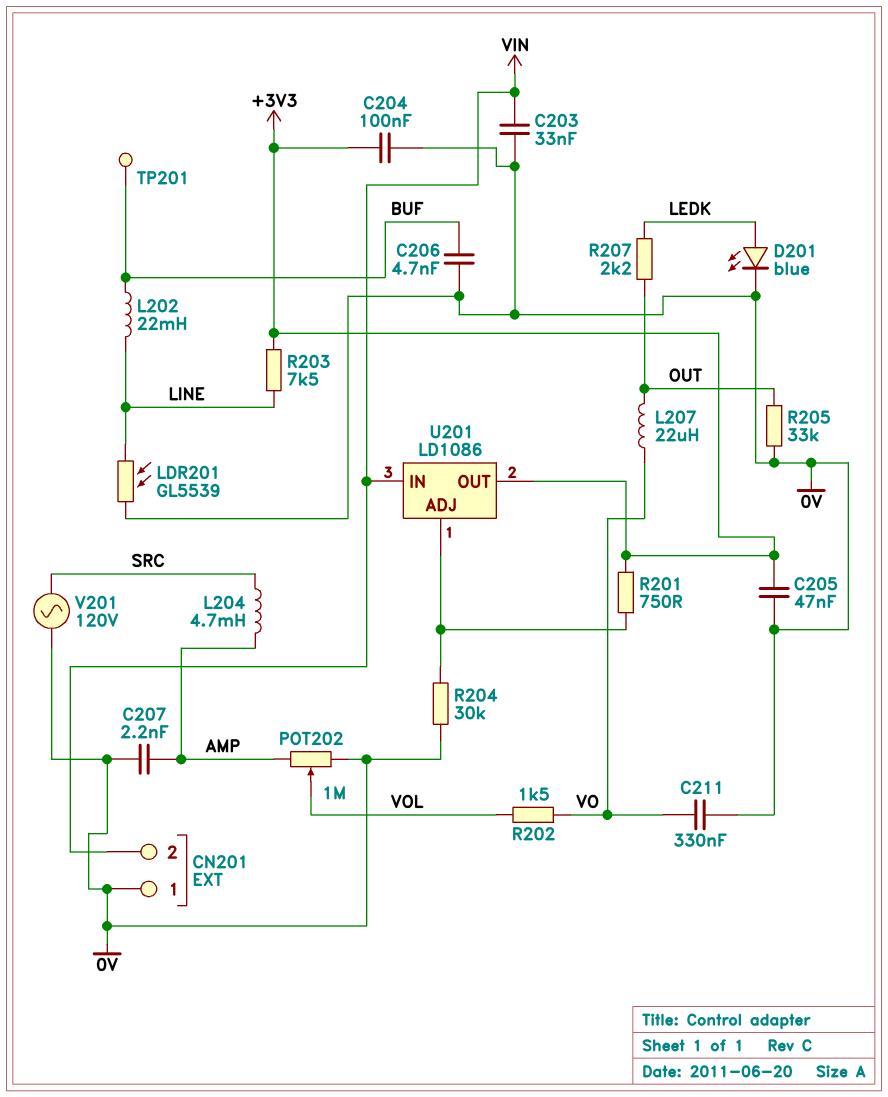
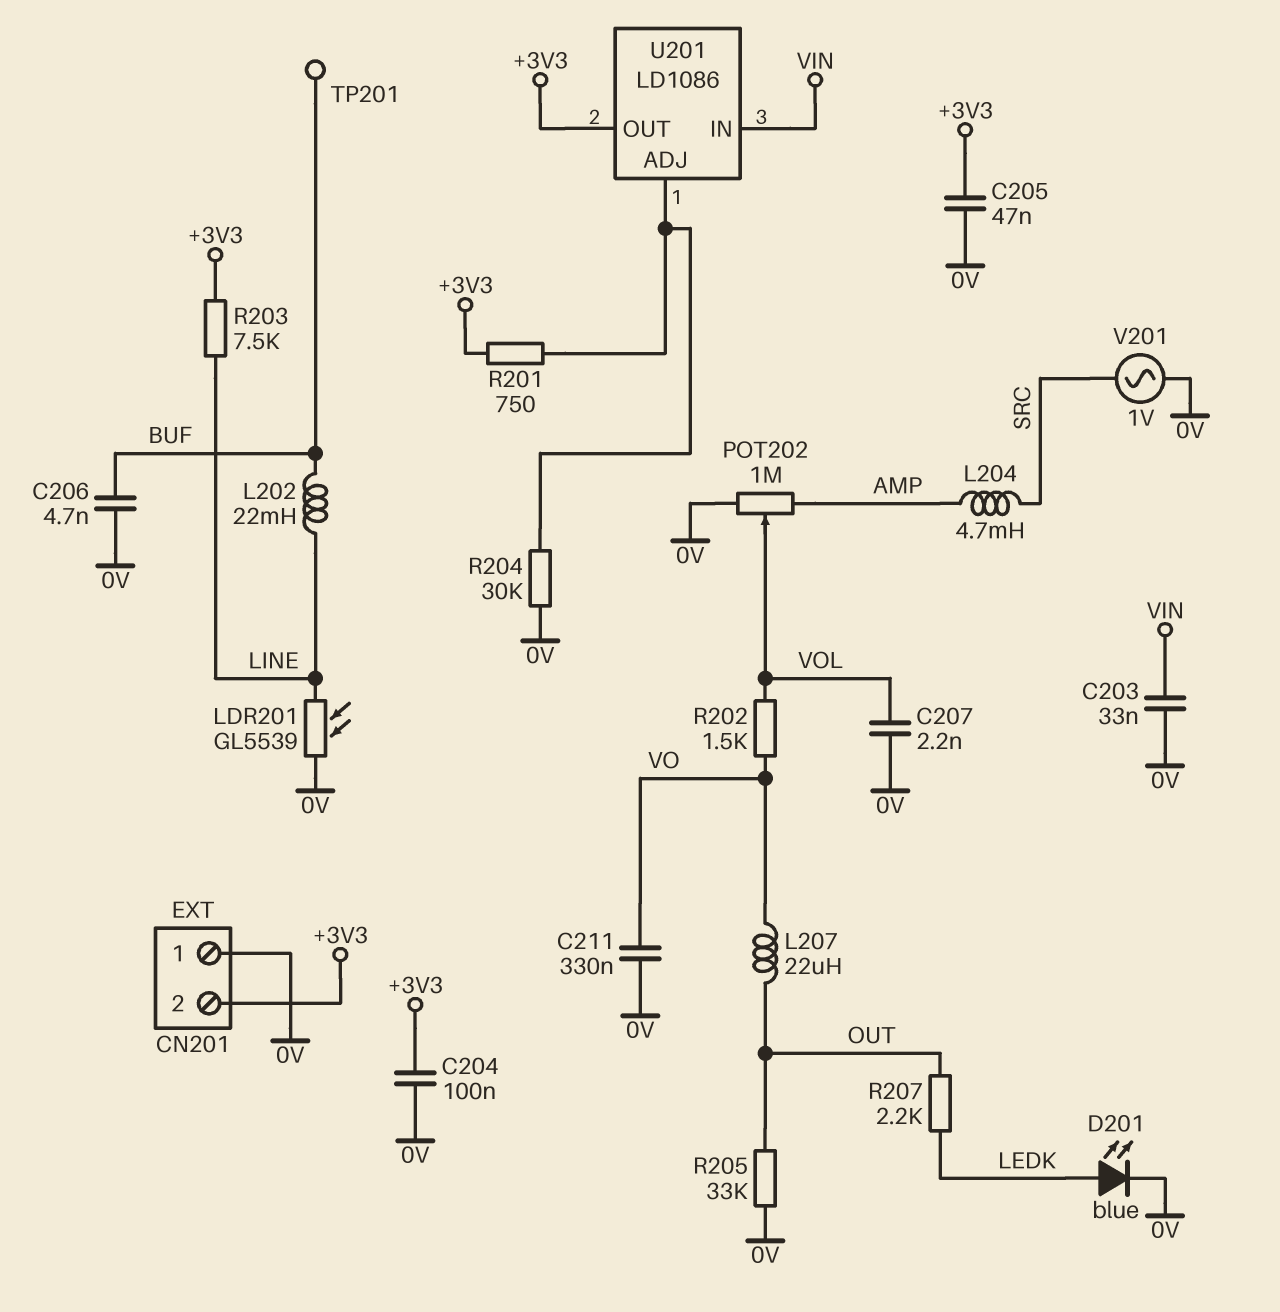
C207: 2.2nF (0V, AMP) -> 2.2nF (0V, VOL)
CN201 pin 2: VIN -> +3V3
V201: AC 120V (0V, SRC) -> AC 1V (0V, SRC)

